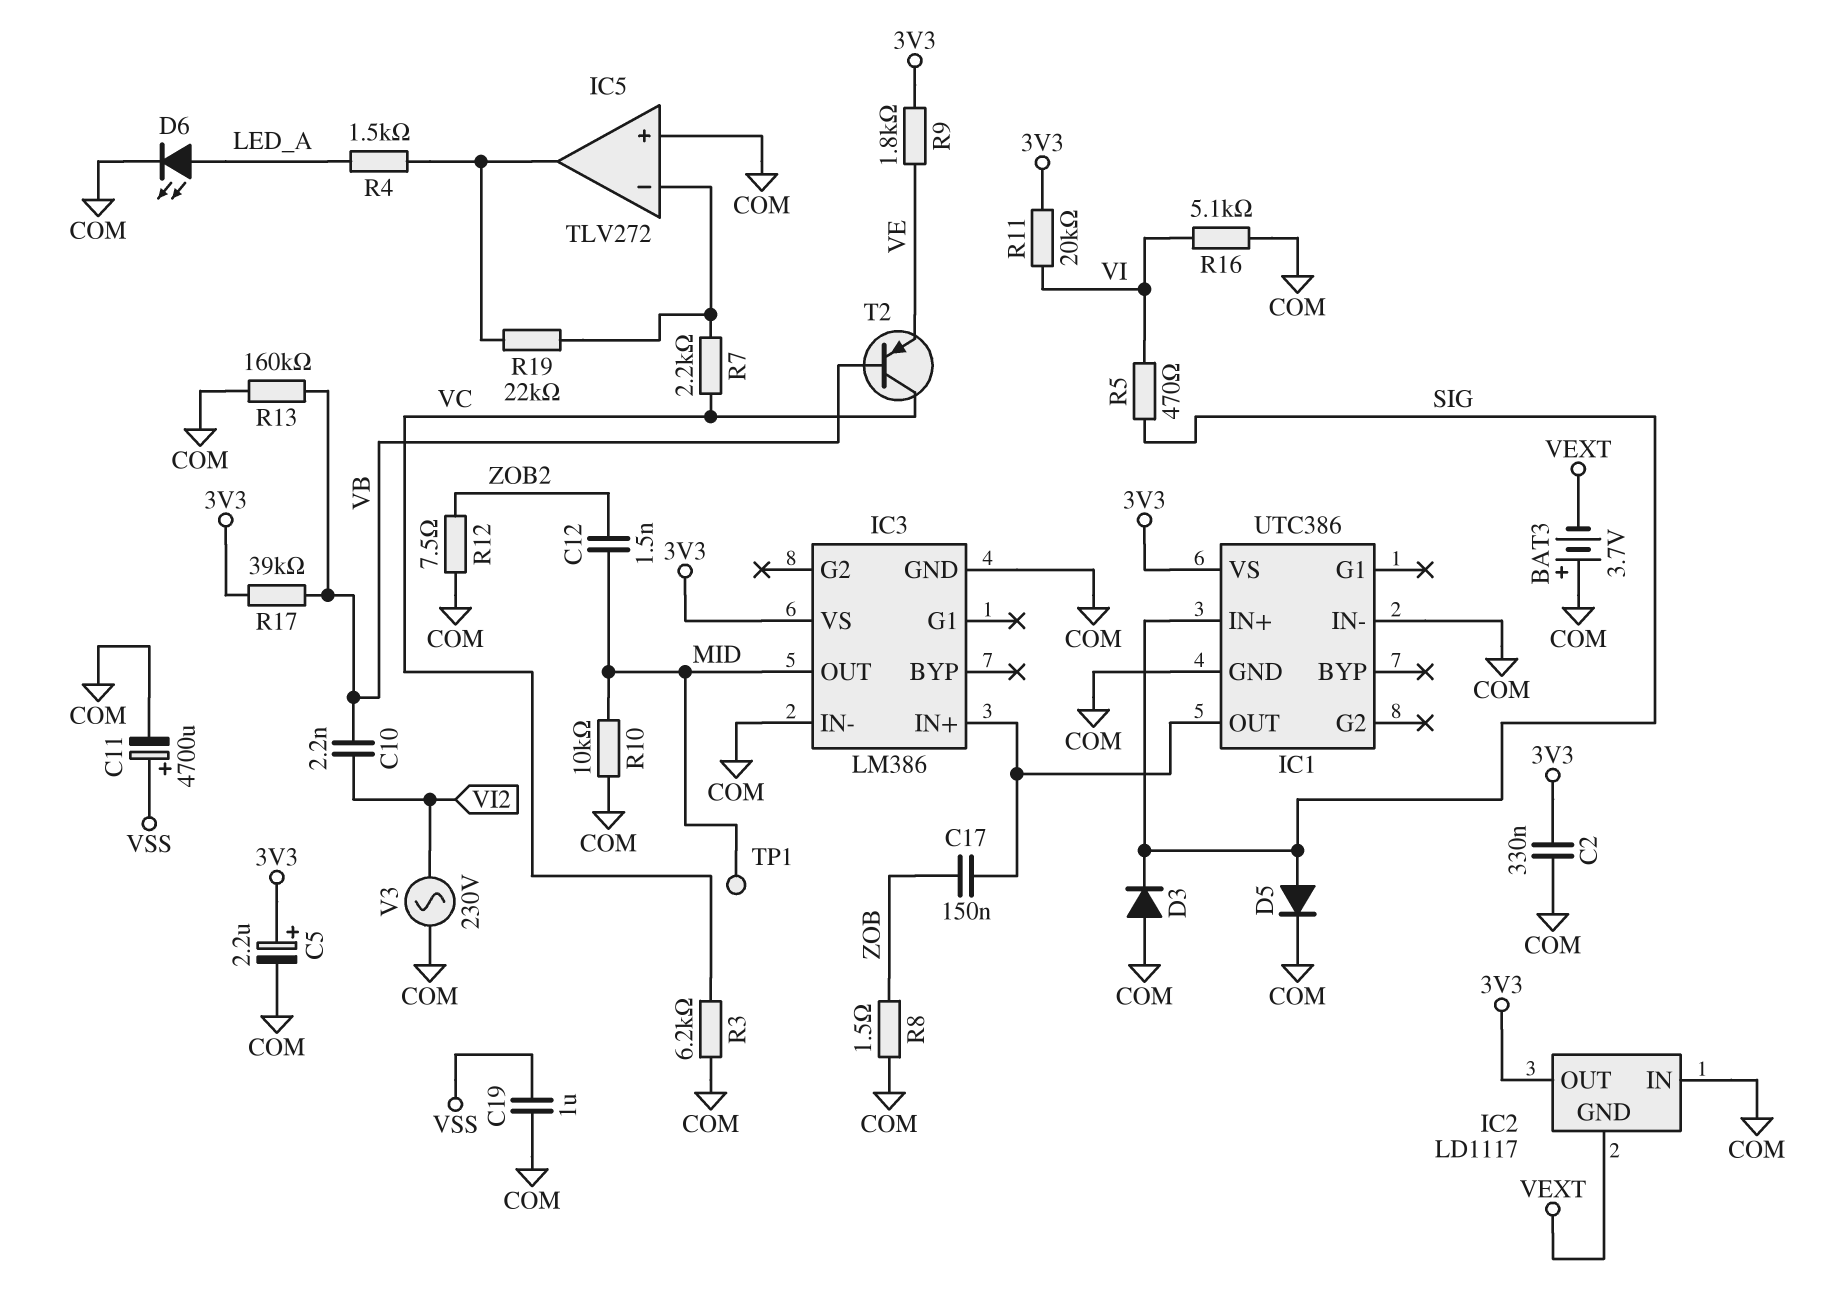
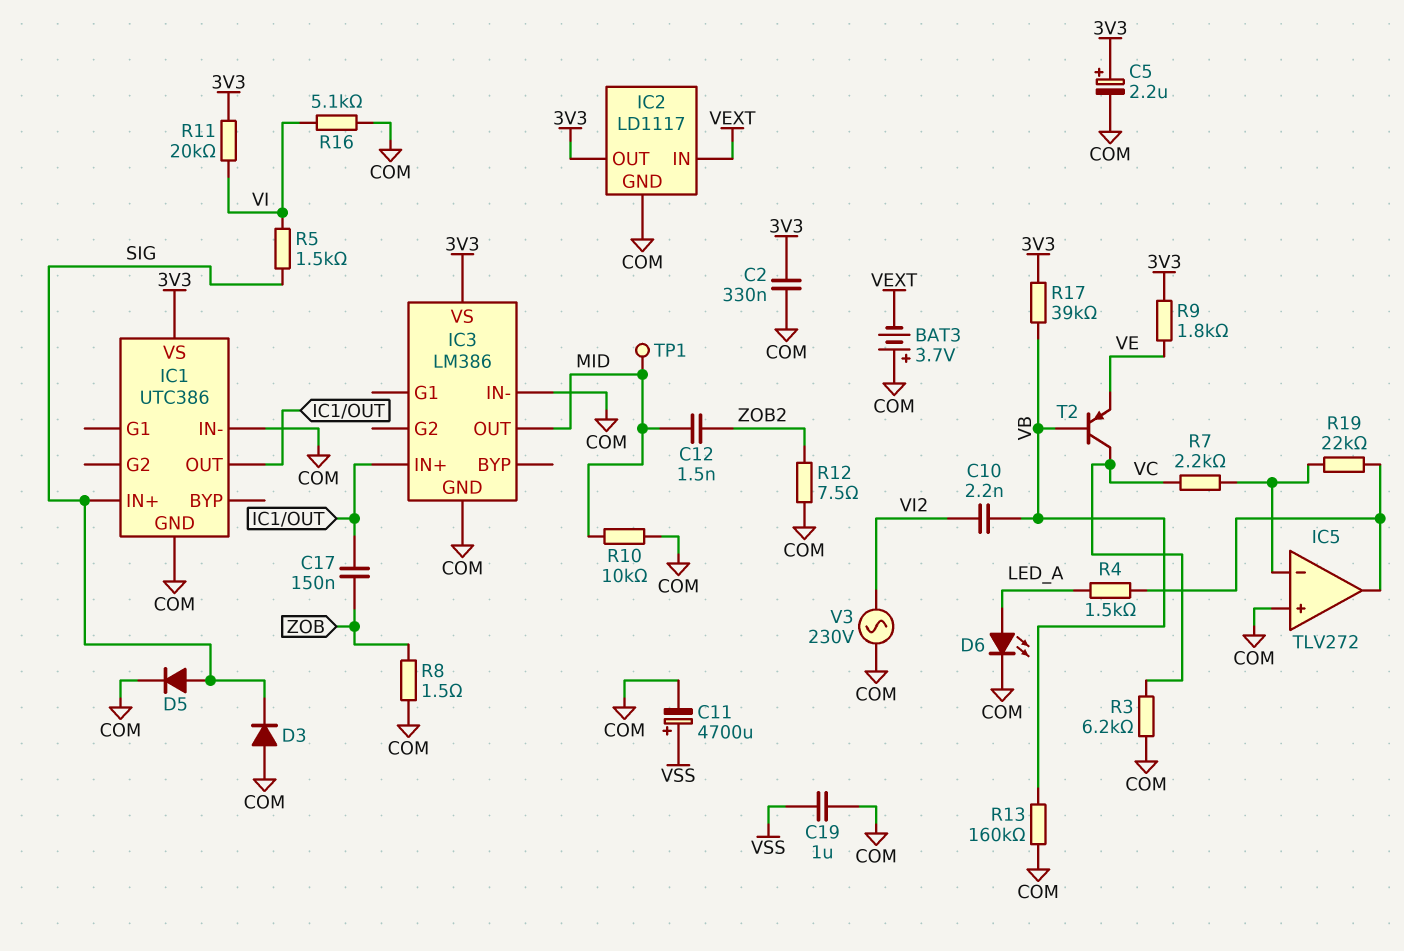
IC2 pin GND: VEXT -> COM
IC2 pin IN: COM -> VEXT
R5: 470 (SIG, VI) -> 1.5k (SIG, VI)

